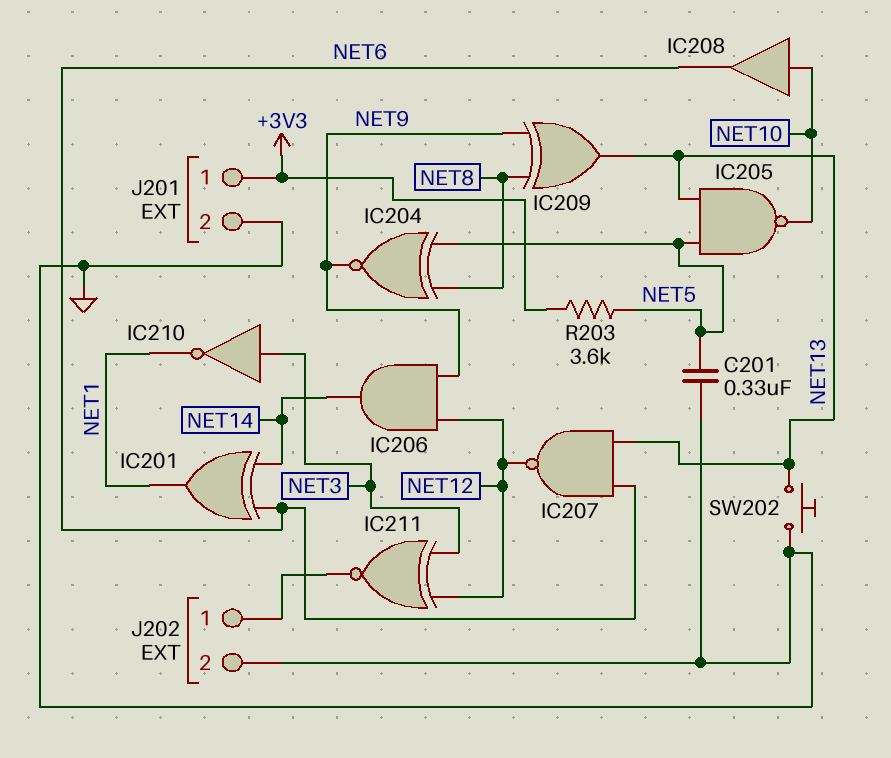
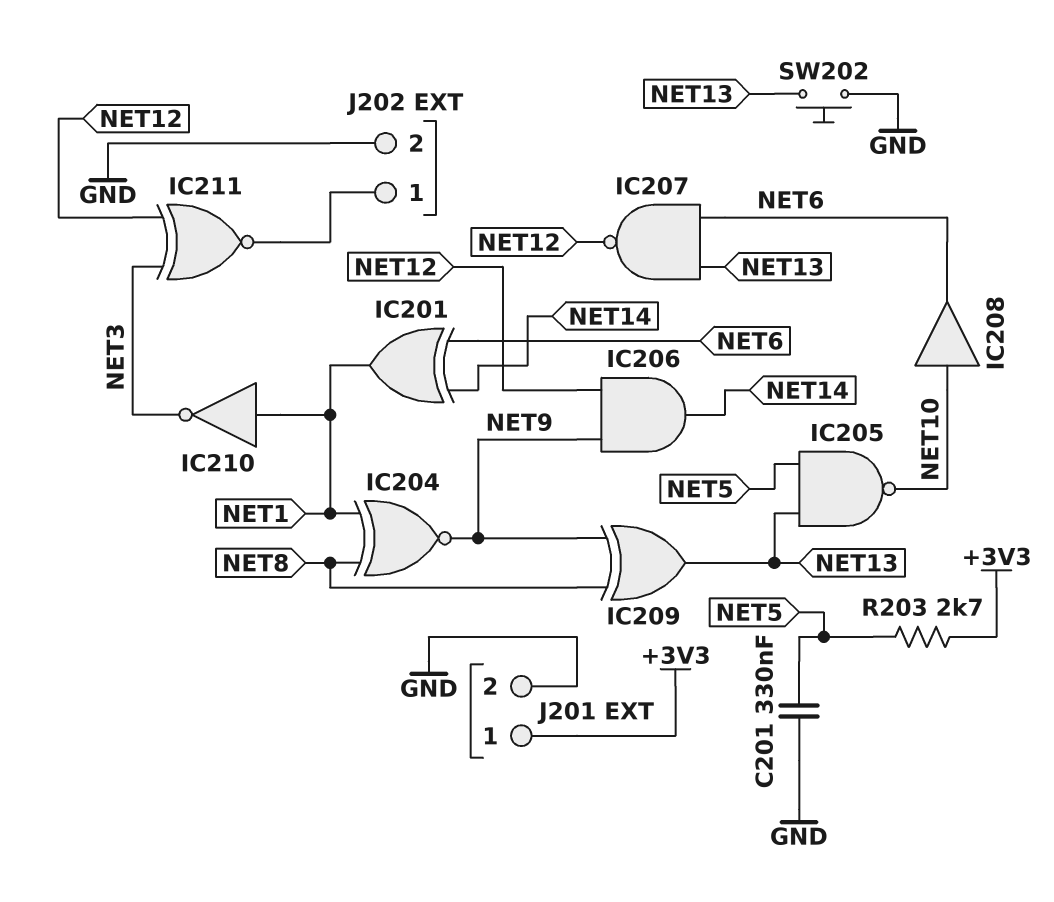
IC204: XNOR (in NET5, in NET8, out NET9) -> XNOR (in NET1, in NET8, out NET9)
IC210: NOT (in NET3, out NET1) -> NOT (in NET1, out NET3)
R203: 3.6k (+3V3, NET5) -> 2.7k (+3V3, NET5)

